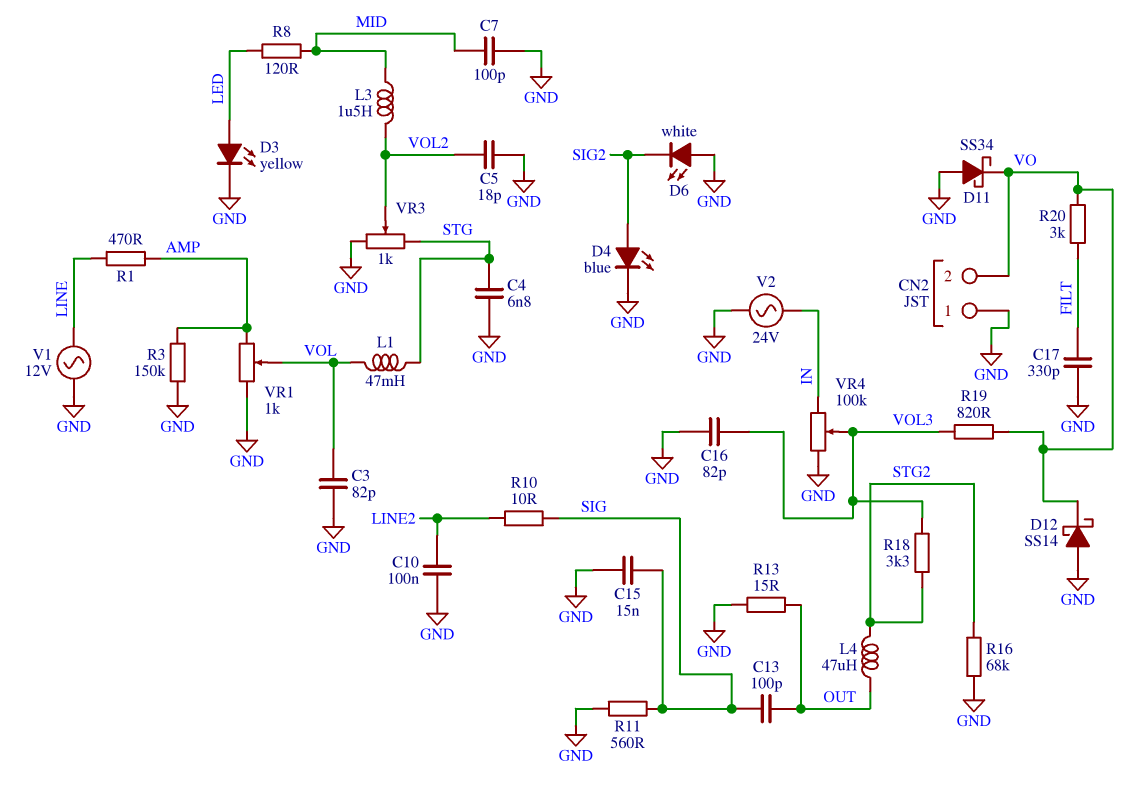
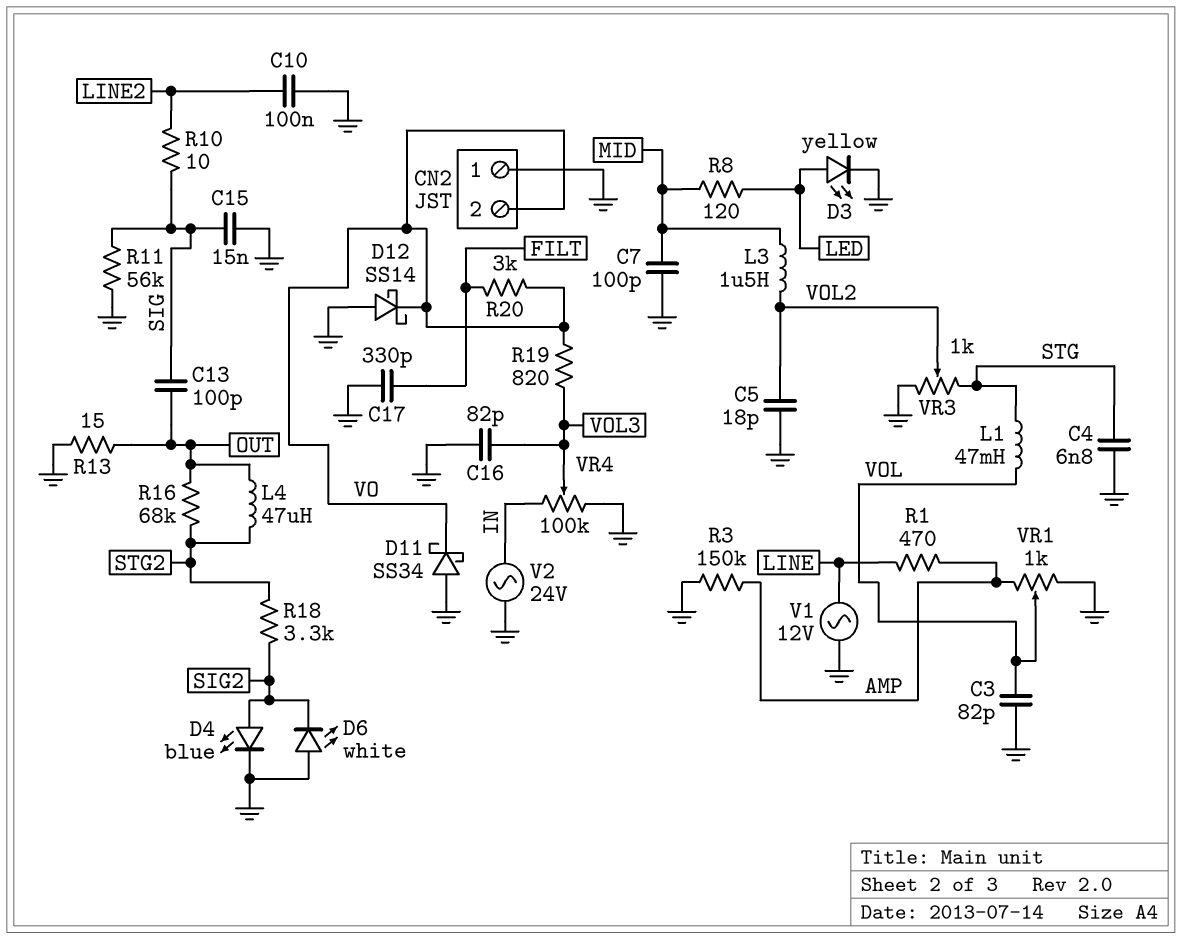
R11: 560 (GND, SIG) -> 56k (GND, SIG)
R16: 68k (GND, STG2) -> 68k (OUT, STG2)
R18: 3.3k (STG2, VOL3) -> 3.3k (SIG2, STG2)

